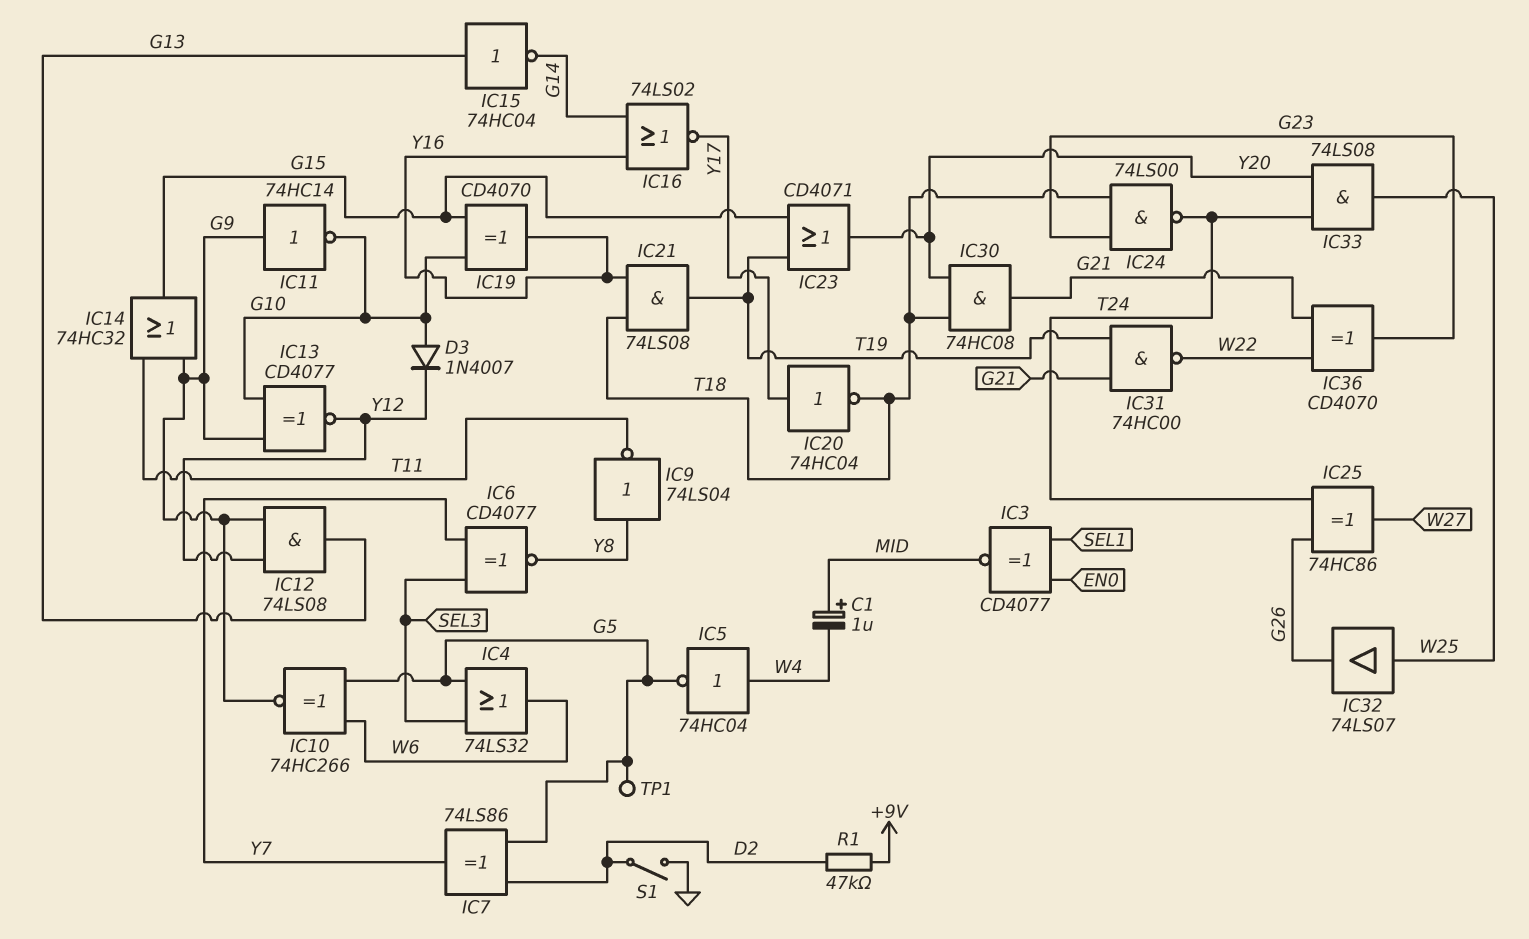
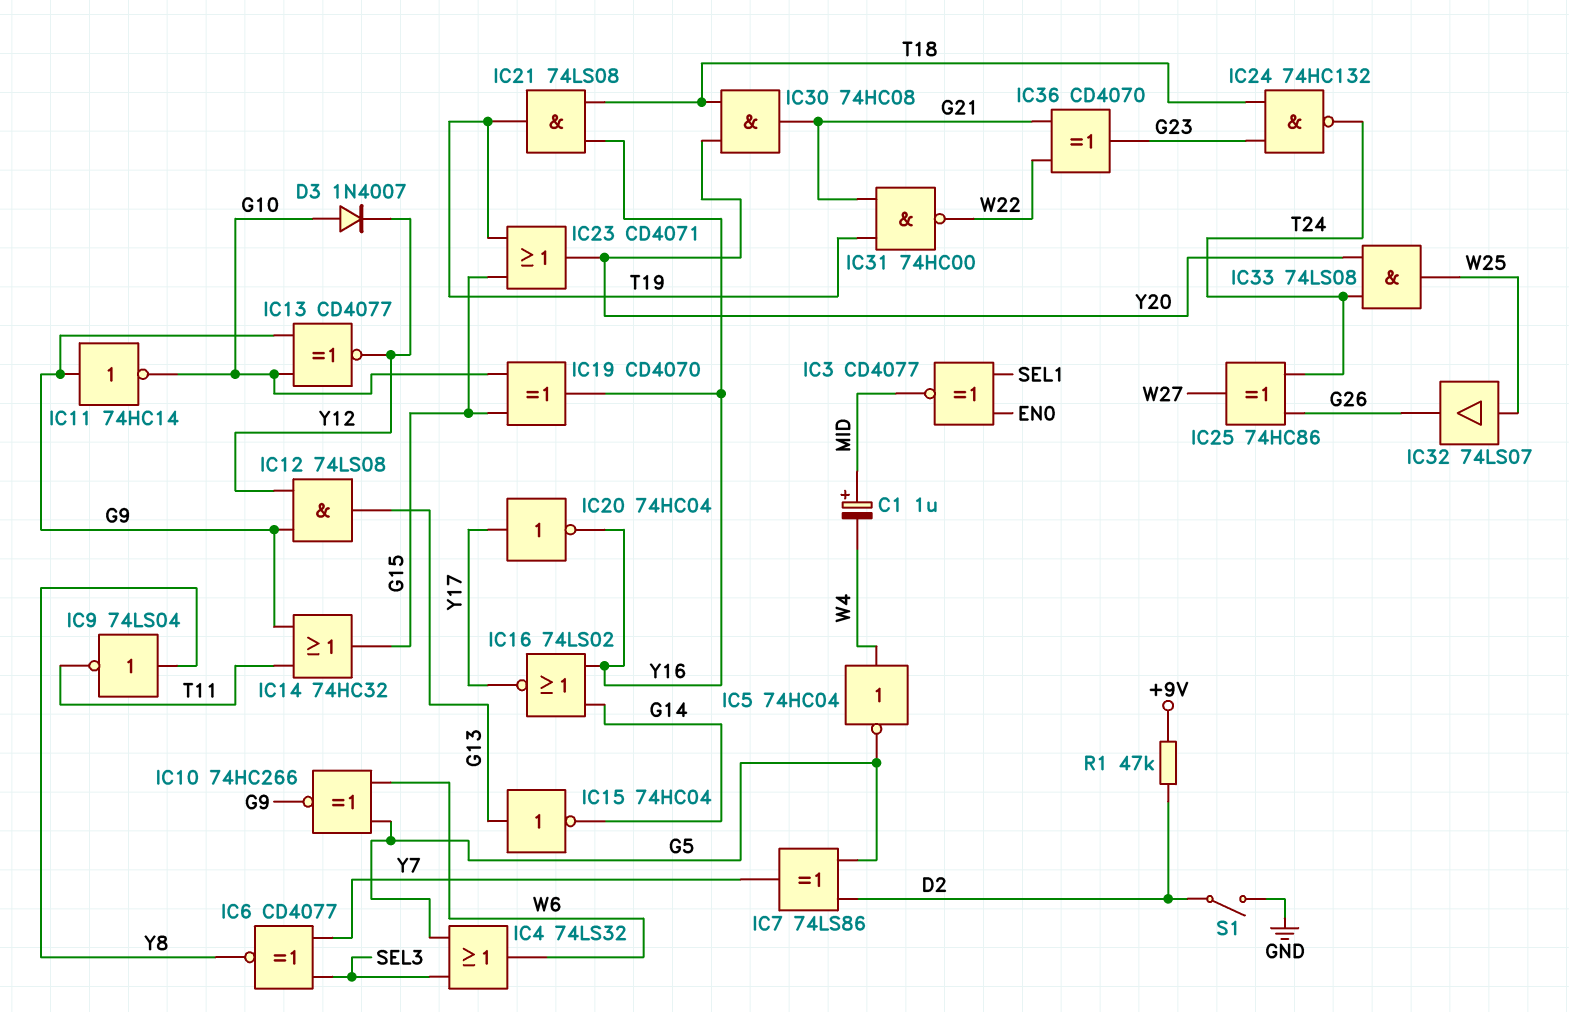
IC20: NOT 74HC04 (in Y17, out T18) -> NOT 74HC04 (in Y17, out Y16)
IC24: NAND 74LS00 (in G23, in T18, out T24) -> NAND 74HC132 (in G23, in T18, out T24)
TP1: test point (G5) -> none

